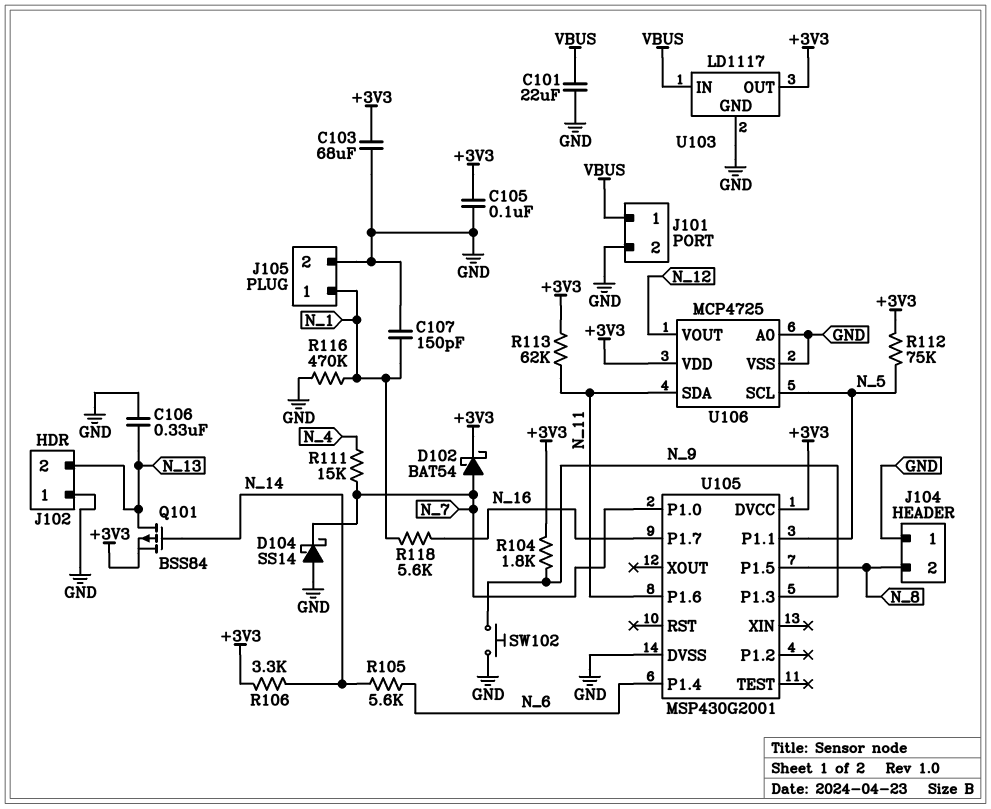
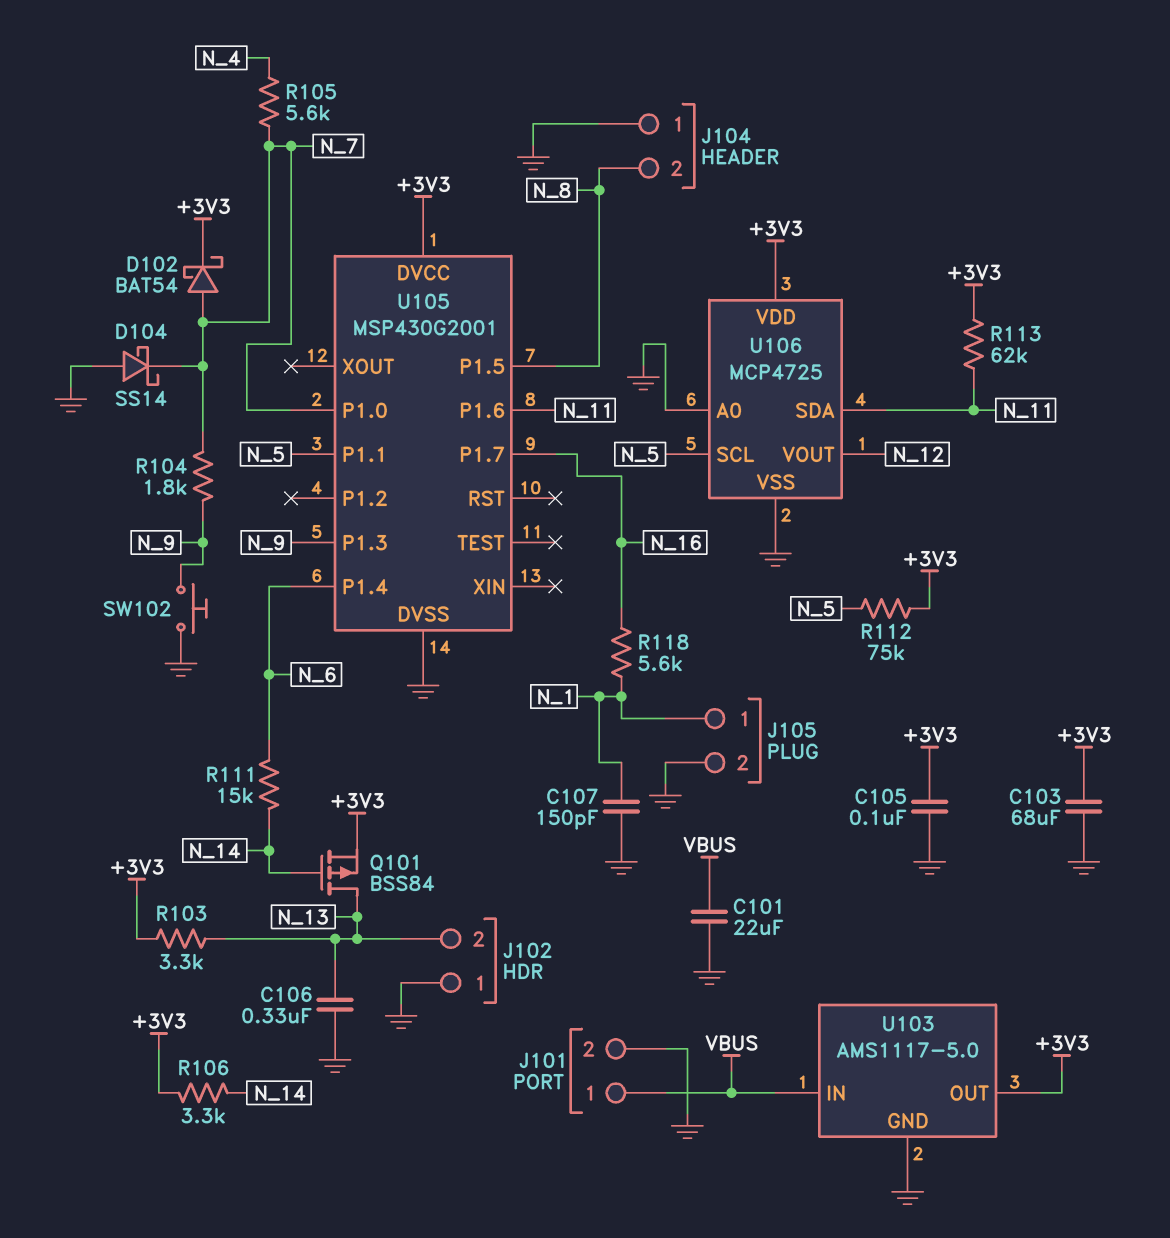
R103: none -> 3.3k (+3V3, N_13)
R104: 1.8k (+3V3, N_9) -> 1.8k (N_7, N_9)
R105: 5.6k (N_6, N_14) -> 5.6k (N_4, N_7)
R111: 15k (N_4, N_7) -> 15k (N_6, N_14)
R116: 470k (GND, N_1) -> none
U103: LD1117 -> AMS1117-5.0

